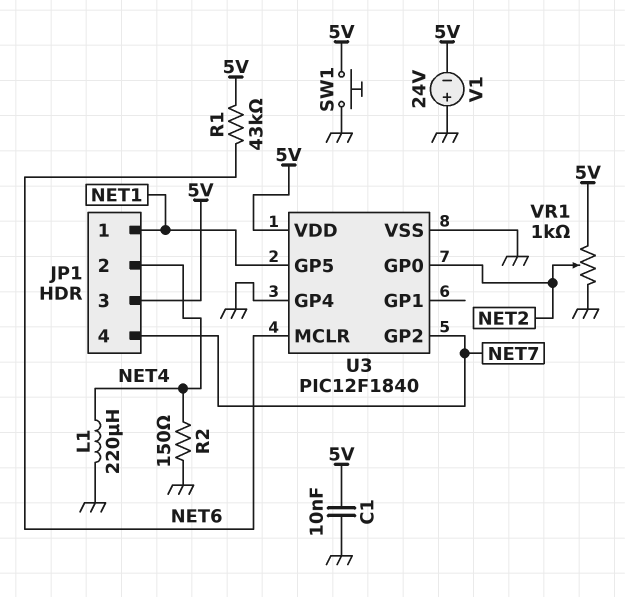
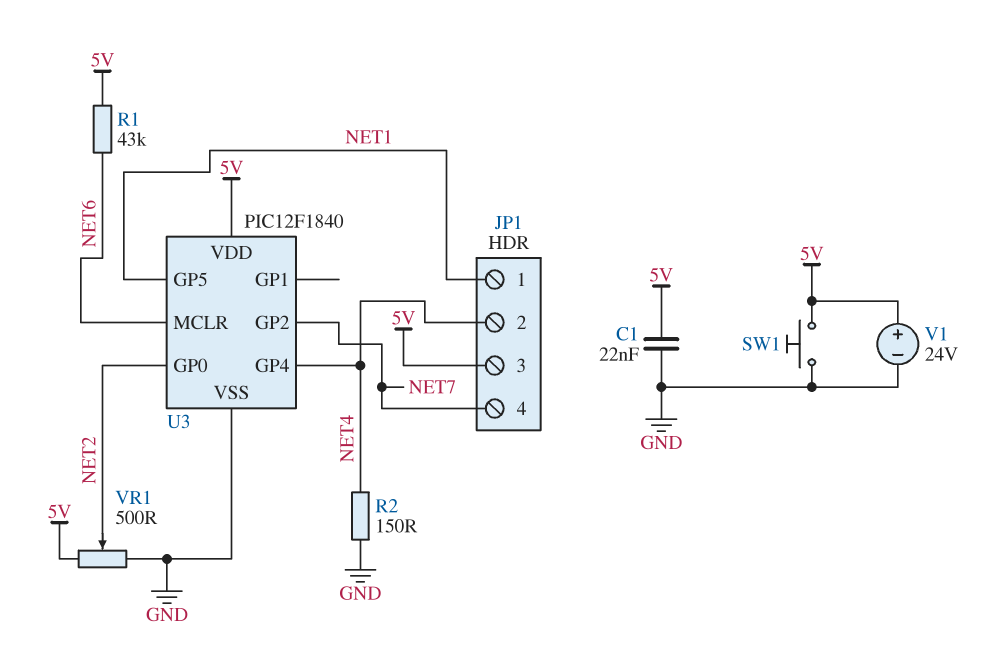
C1: 10nF (5V, GND) -> 22nF (5V, GND)
L1: 220uH (GND, NET4) -> none
U3 pin GP4: GND -> NET4
V1: 24V (plus GND, minus 5V) -> 24V (plus 5V, minus GND)
VR1: 1k (5V, GND, wiper NET2) -> 500 (5V, GND, wiper NET2)

